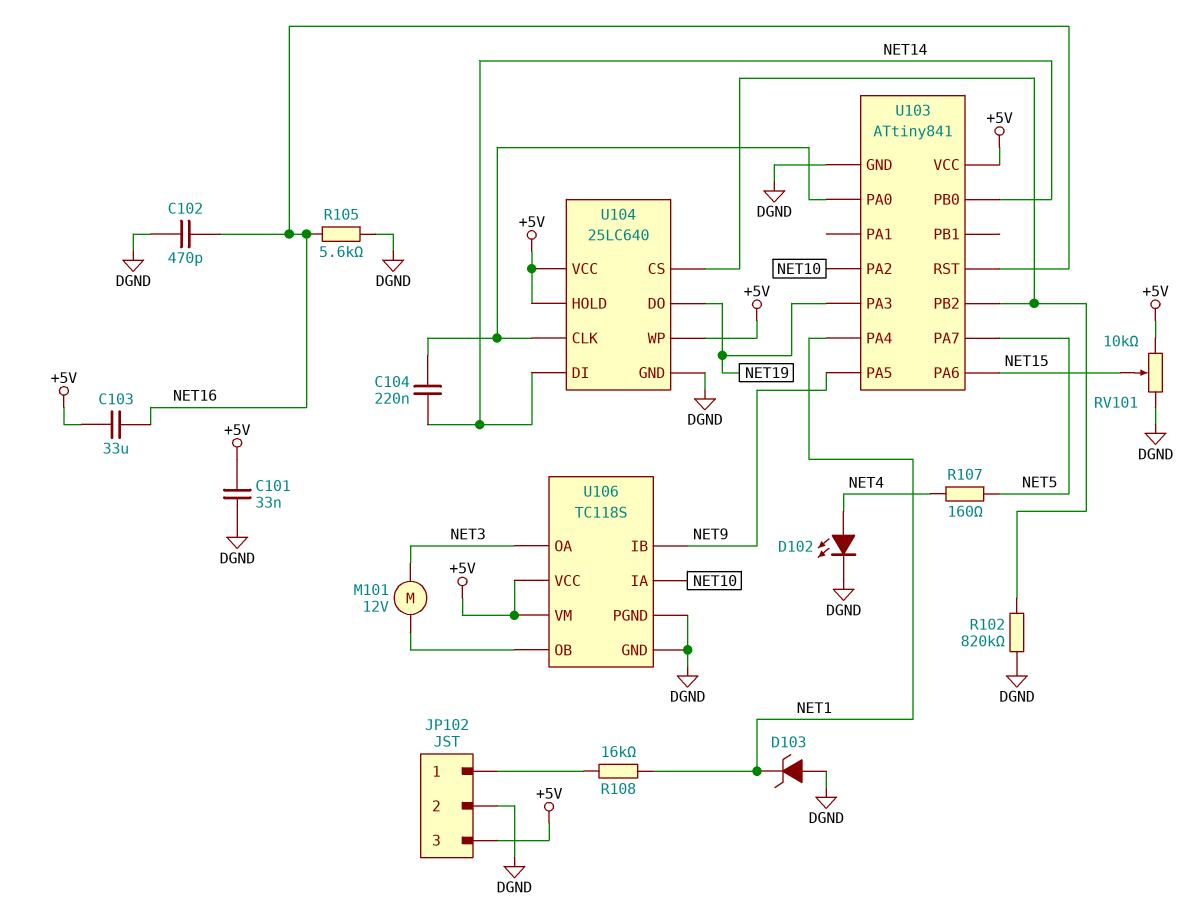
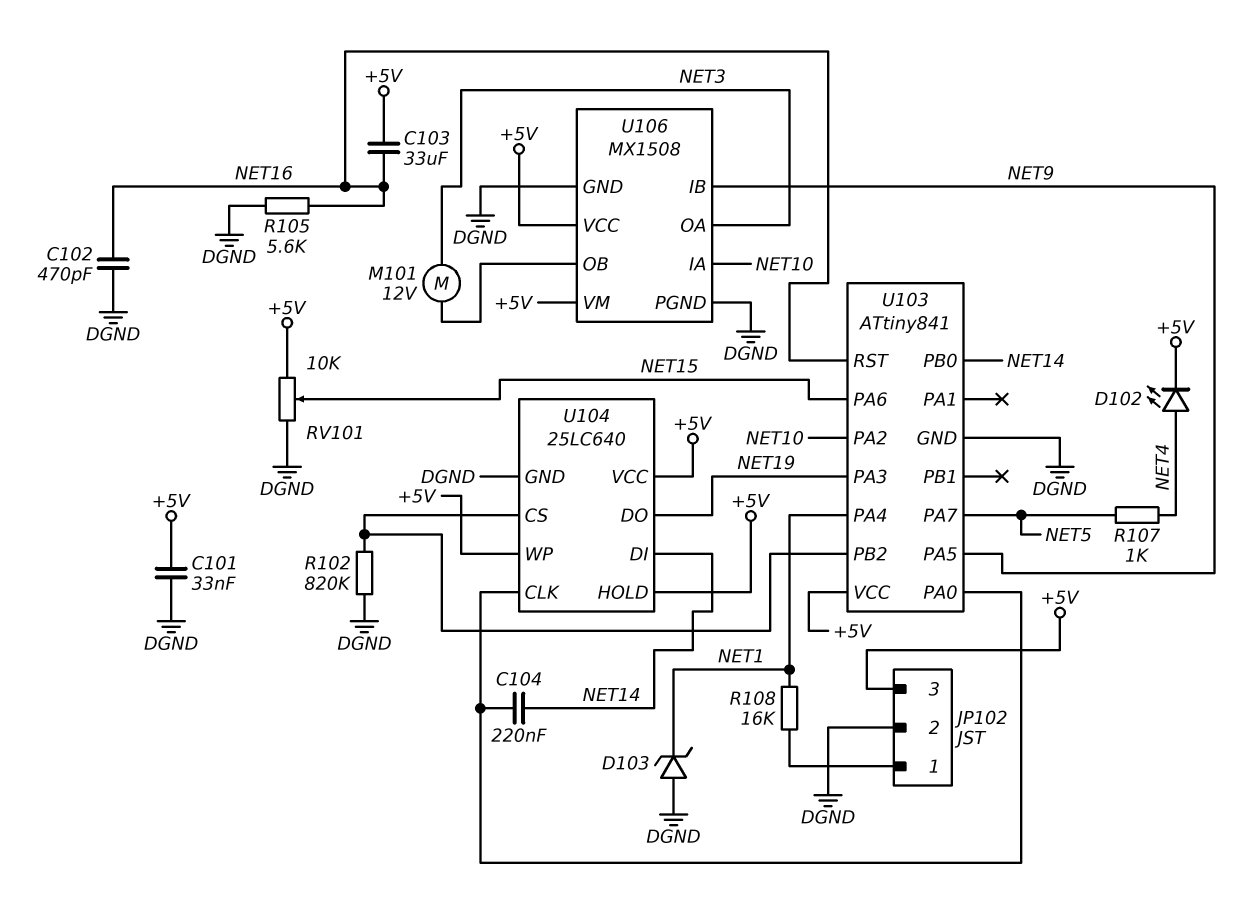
D102: LED (A NET4, K DGND) -> LED (A NET4, K +5V)
R107: 160 (NET4, NET5) -> 1k (NET4, NET5)
U106: TC118S -> MX1508

